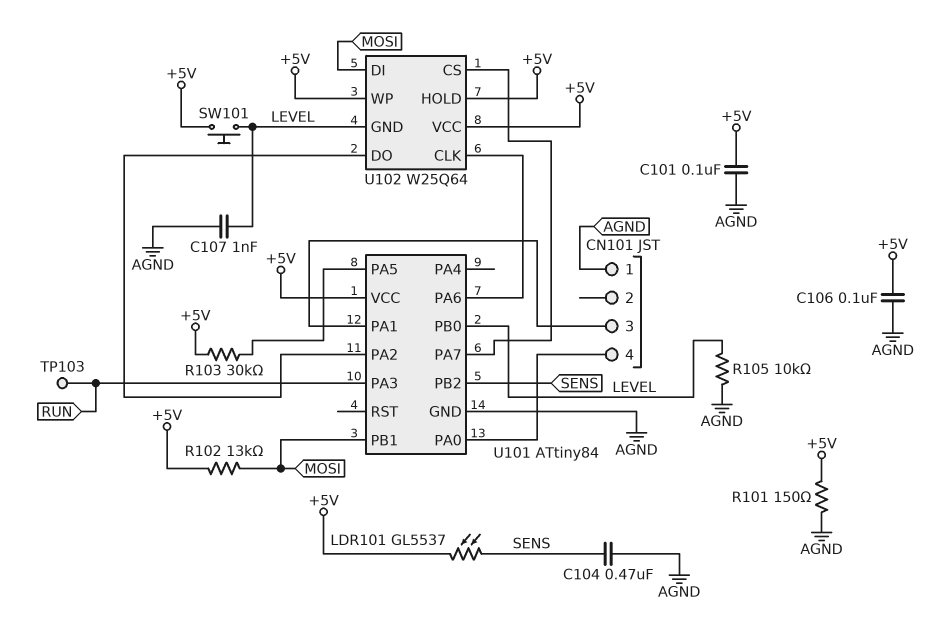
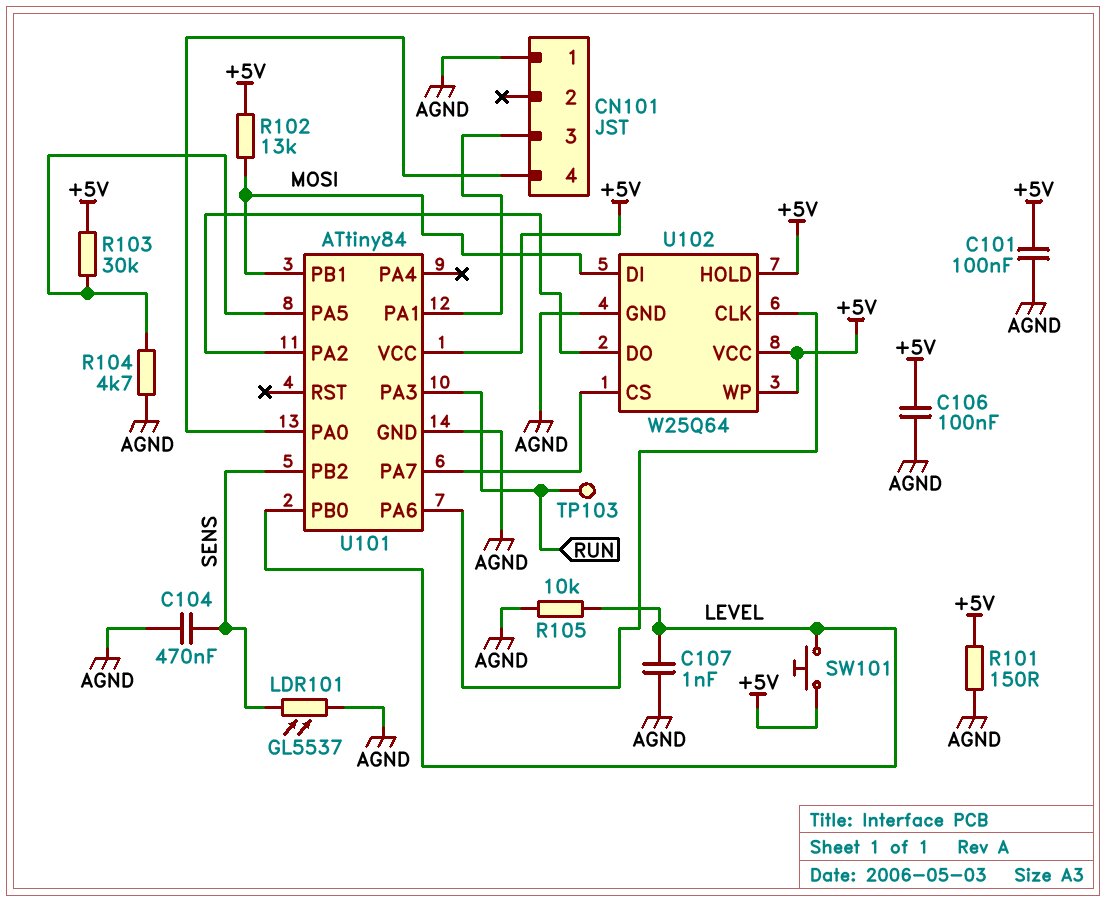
LDR101: GL5537 (+5V, SENS) -> GL5537 (AGND, SENS)
R104: none -> 4.7k (AGND, U101/PA5)
U102 pin GND: LEVEL -> AGND

